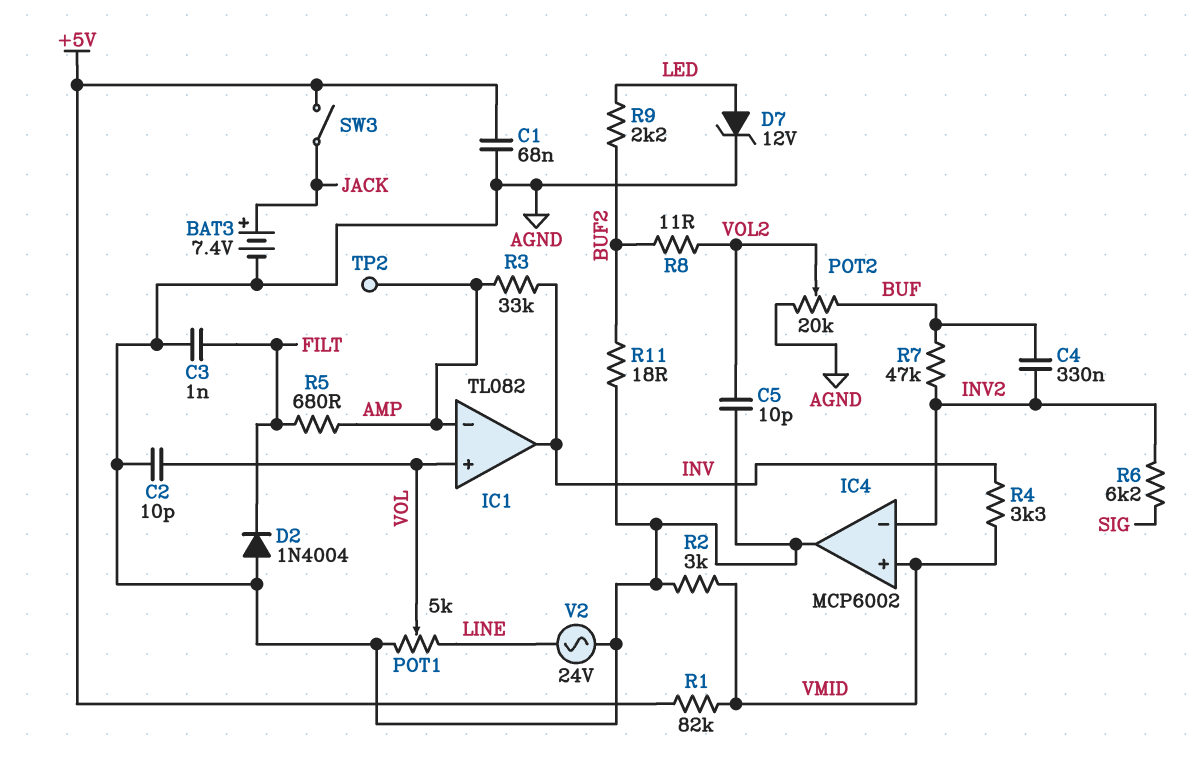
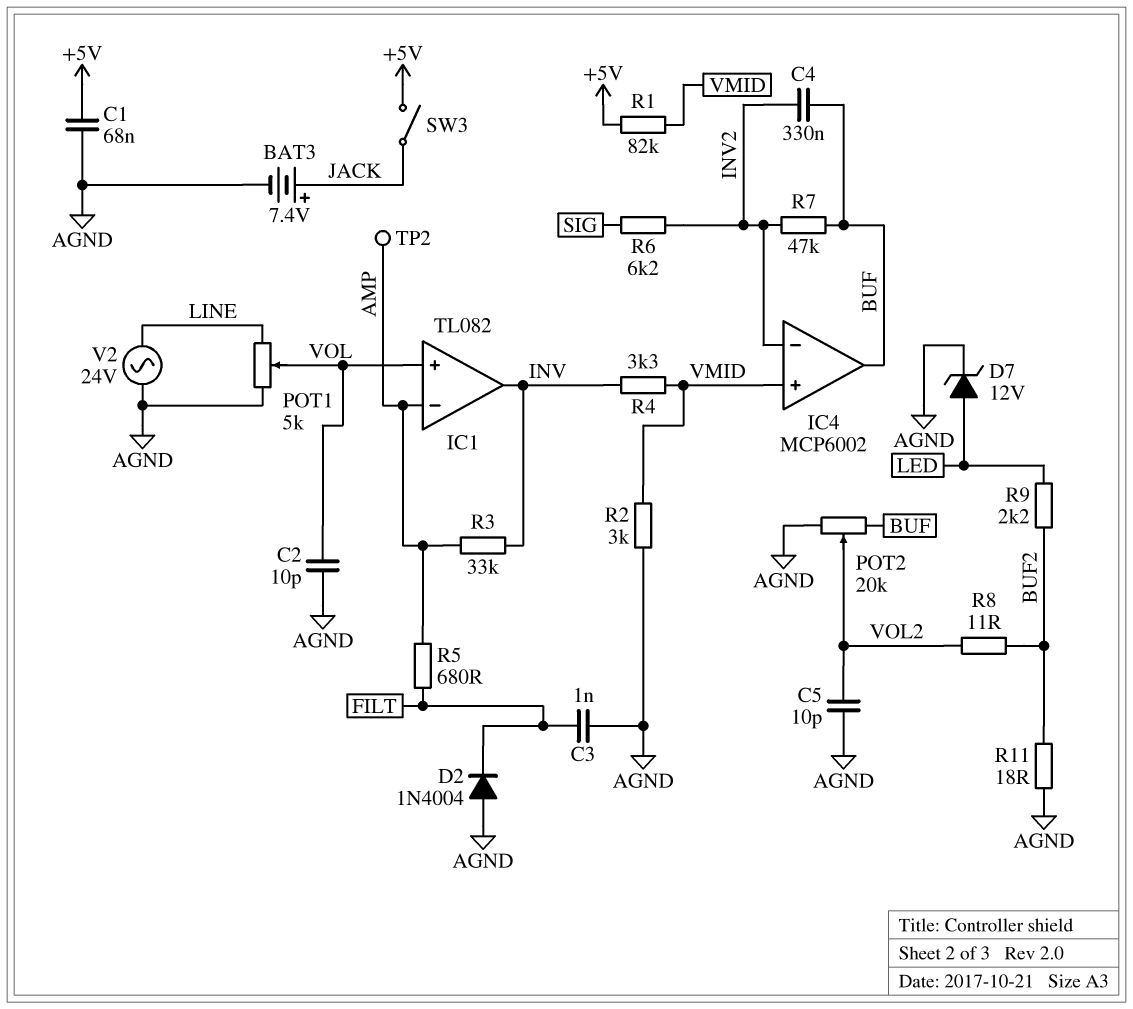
IC4 pin out: AGND -> BUF

